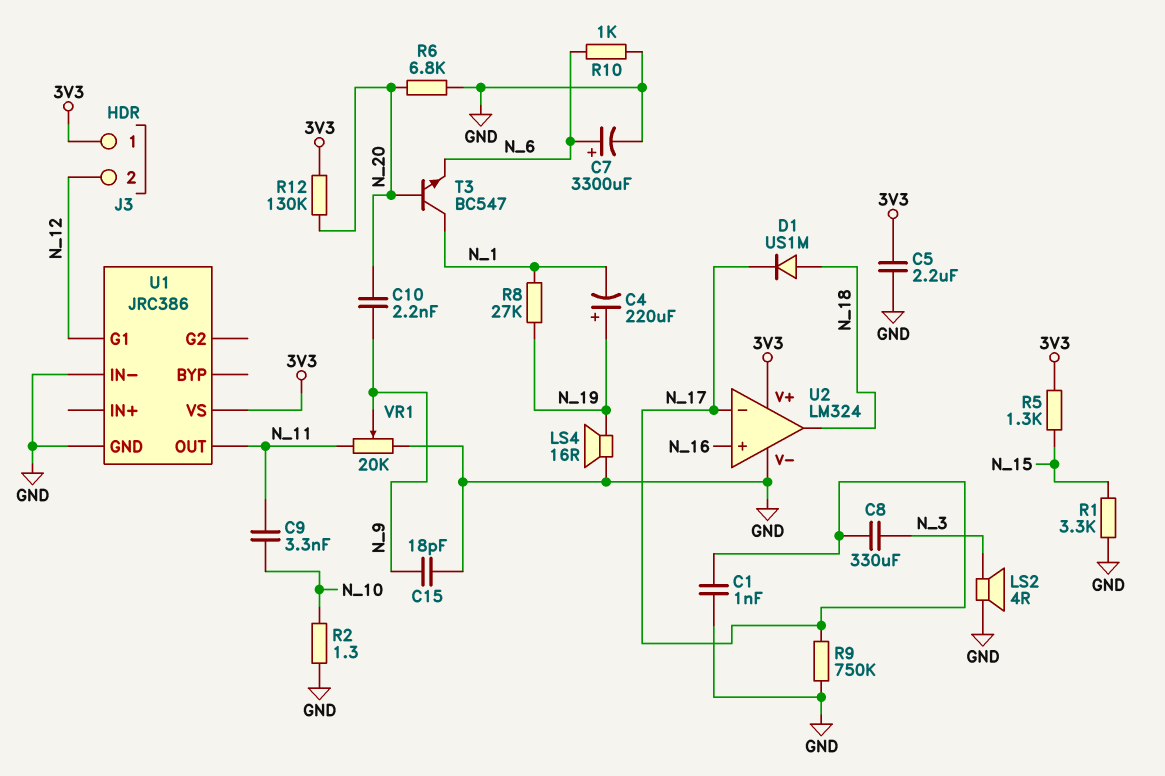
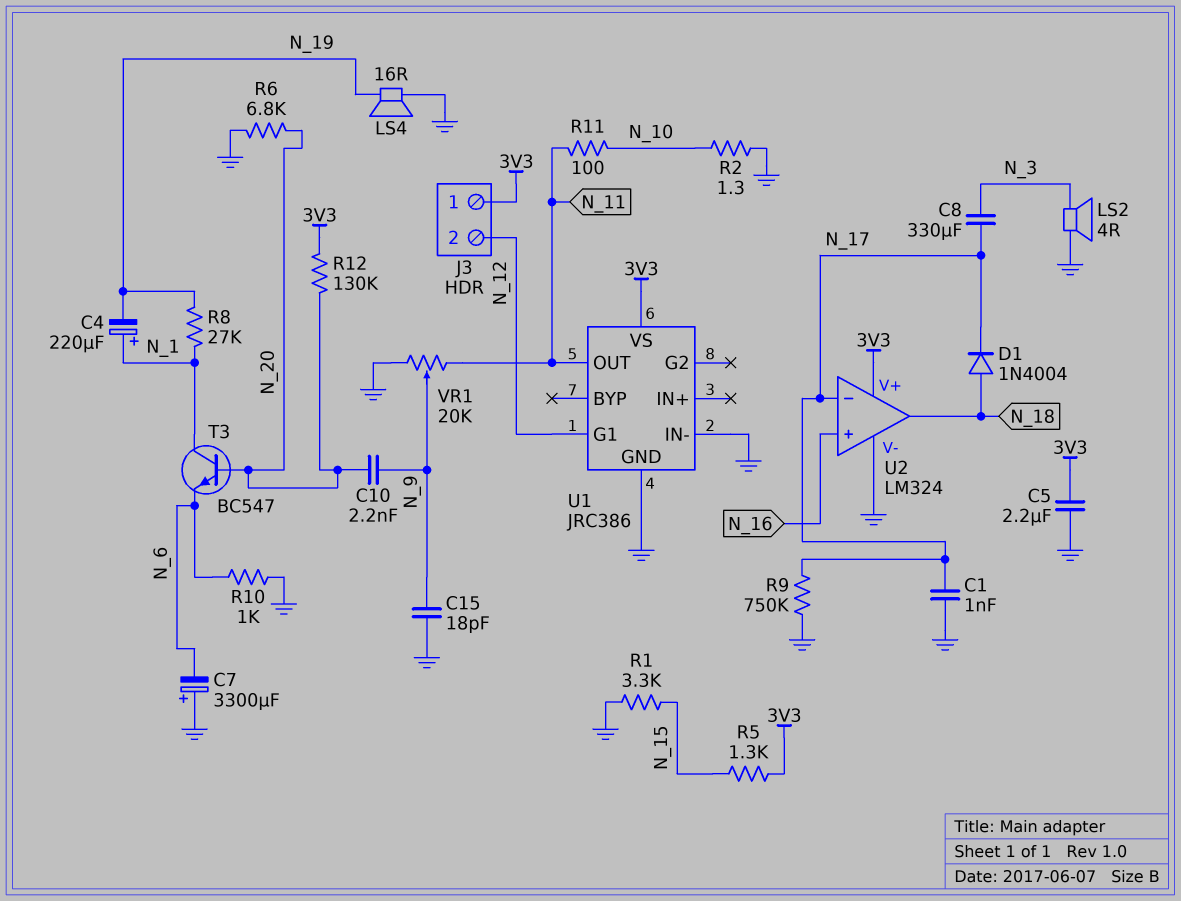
C4: 220uF (plus N_19, minus N_1) -> 220uF (plus N_1, minus N_19)
C7: 3300uF (plus N_6, minus GND) -> 3300uF (plus GND, minus N_6)
C9: 3.3nF (N_10, N_11) -> none
D1: diode US1M (A N_18, K N_17) -> diode 1N4004 (A N_18, K N_17)
R11: none -> 100 (N_10, N_11)

